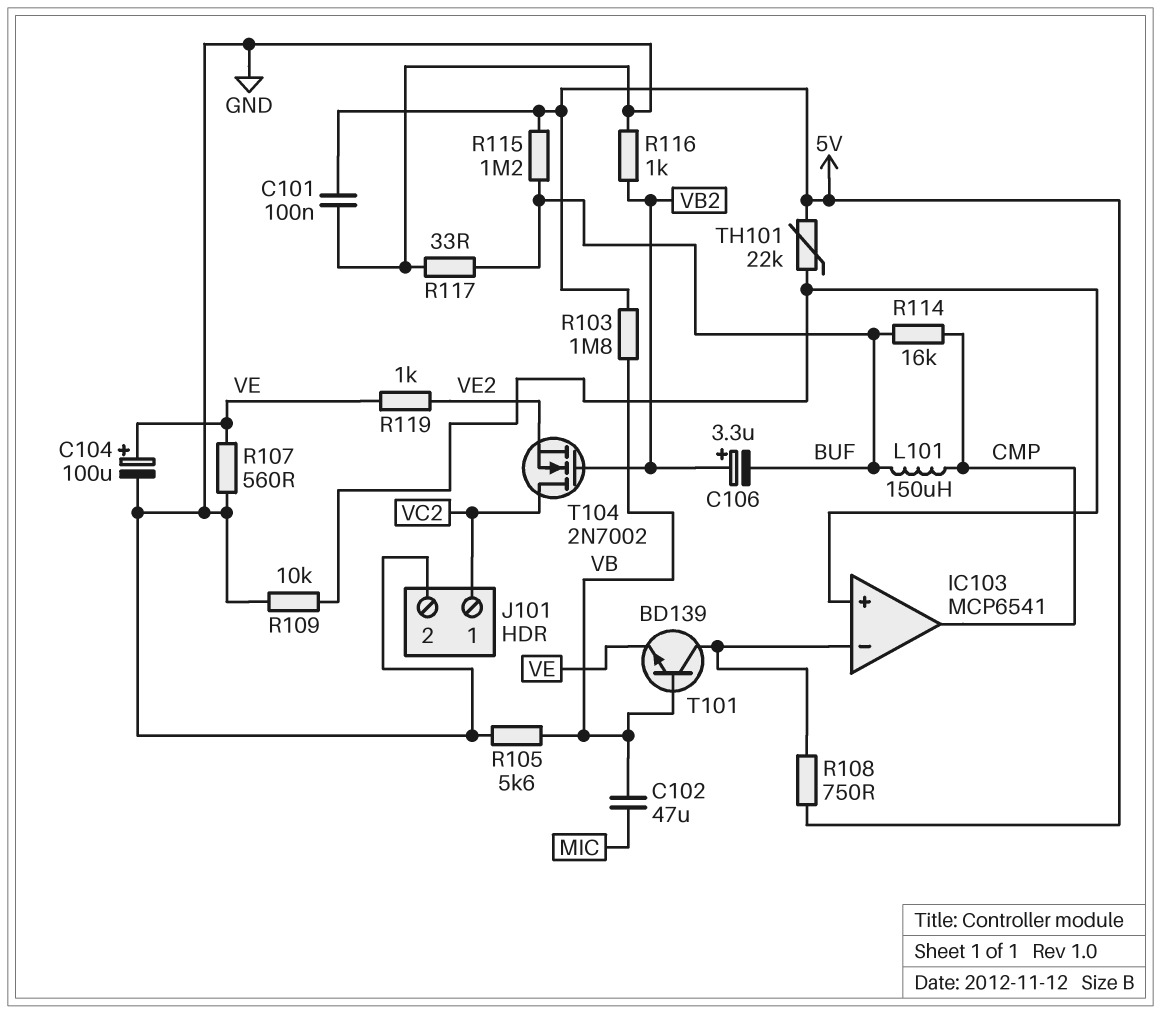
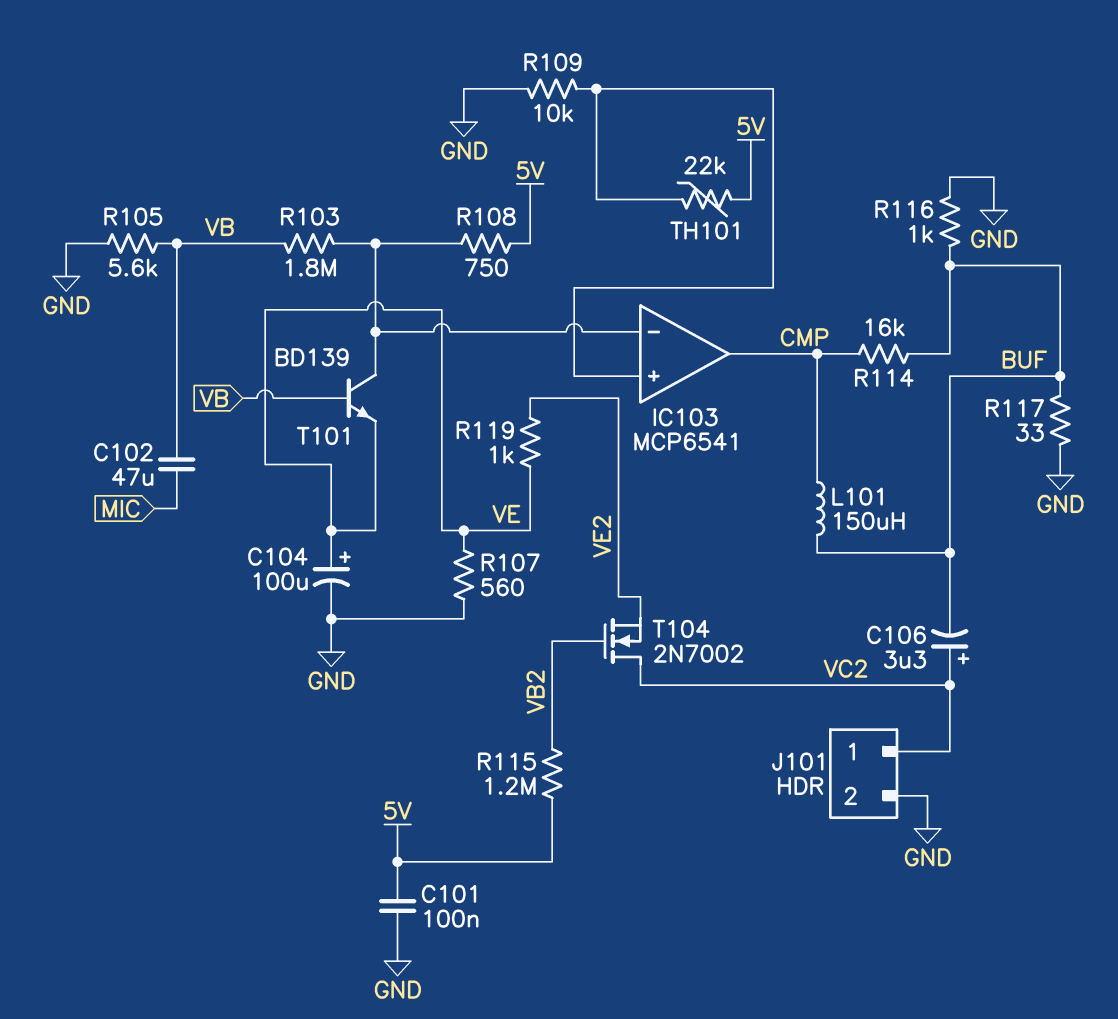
C106: 3.3uF (plus VB2, minus BUF) -> 3.3uF (plus VC2, minus BUF)
R103: 1.8M (5V, VB) -> 1.8M (IC103/in-, VB)
R115: 1.2M (5V, BUF) -> 1.2M (5V, VB2)
R116: 1k (GND, VB2) -> 1k (BUF, GND)

